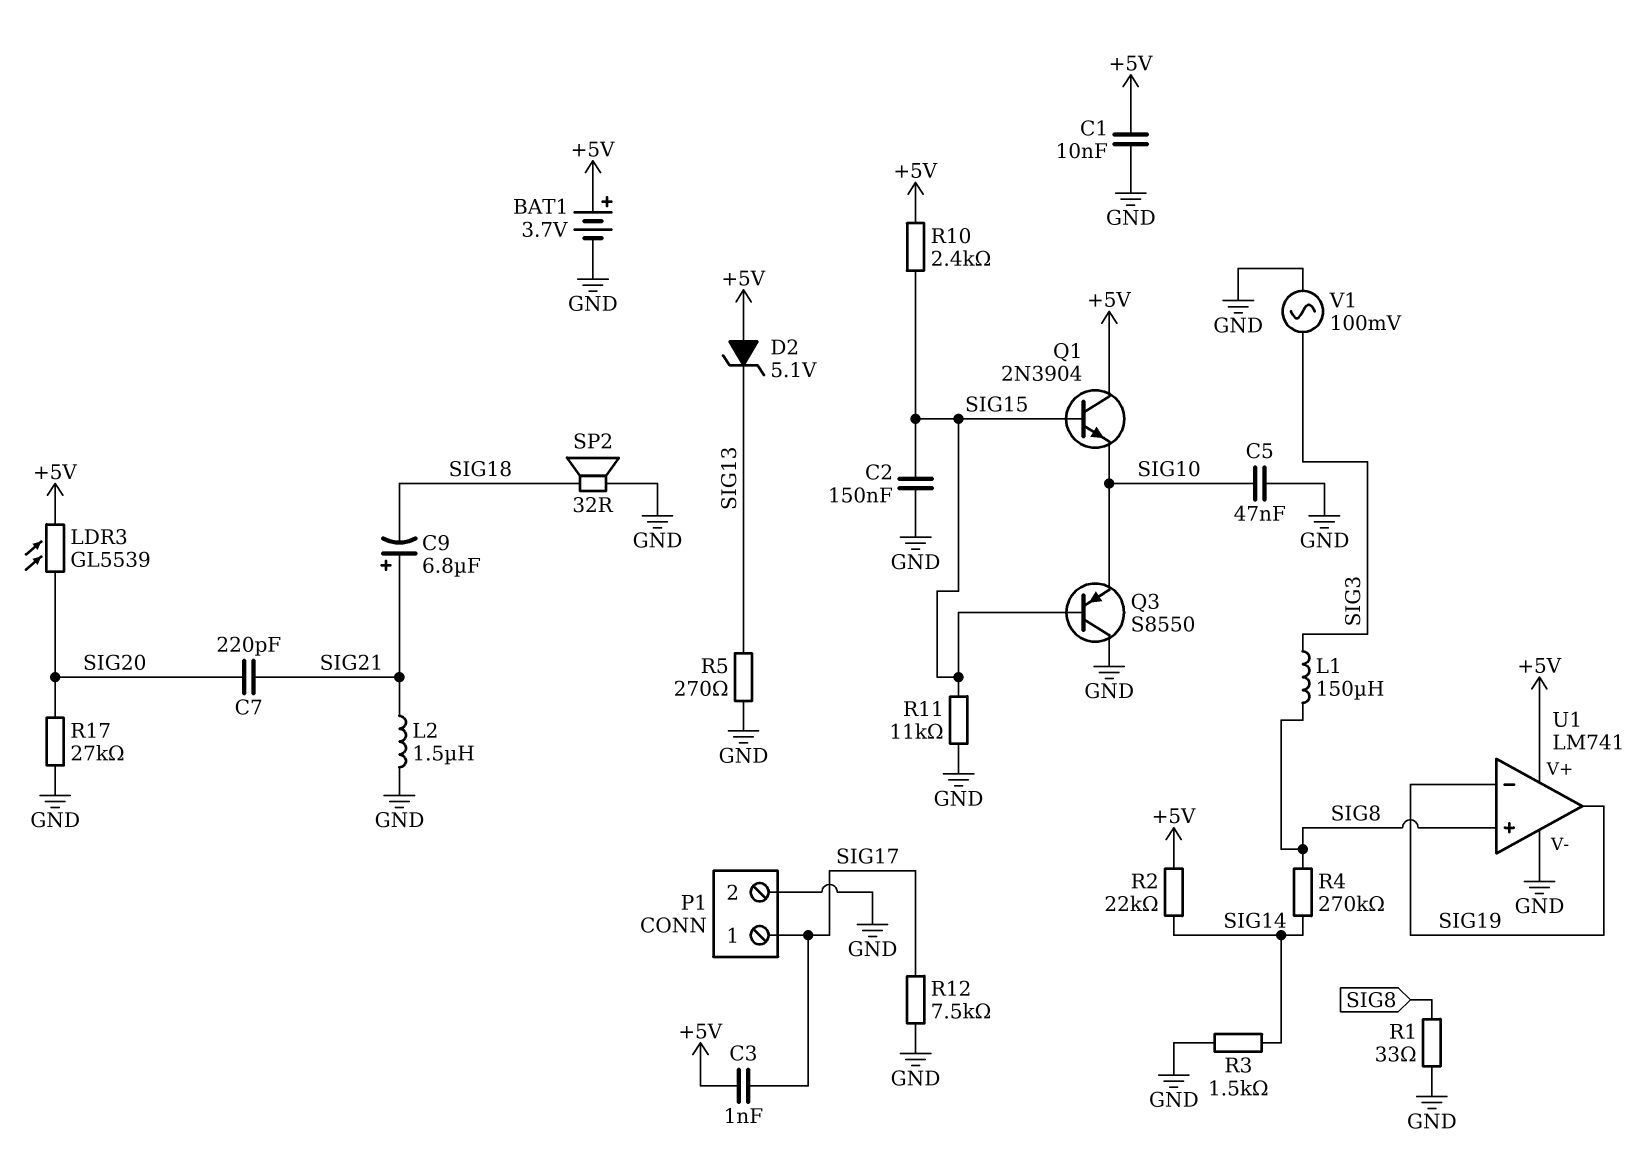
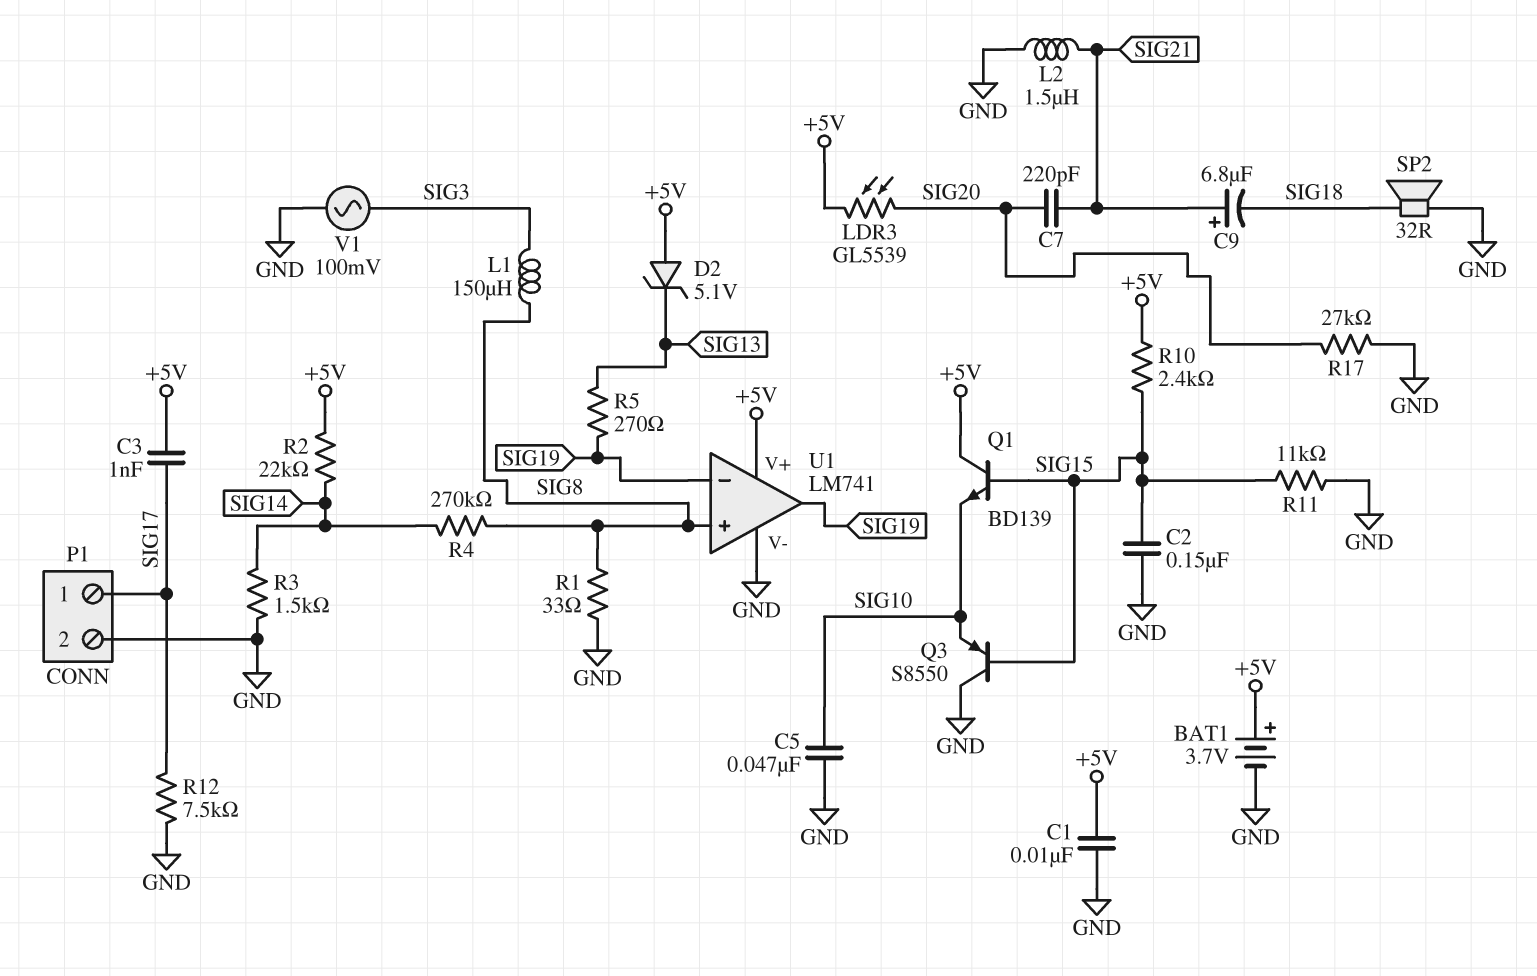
Q1: NPN 2N3904 (B SIG15, C +5V, E SIG10) -> NPN BD139 (B SIG15, C +5V, E SIG10)
R5: 270 (GND, SIG13) -> 270 (SIG13, SIG19)

